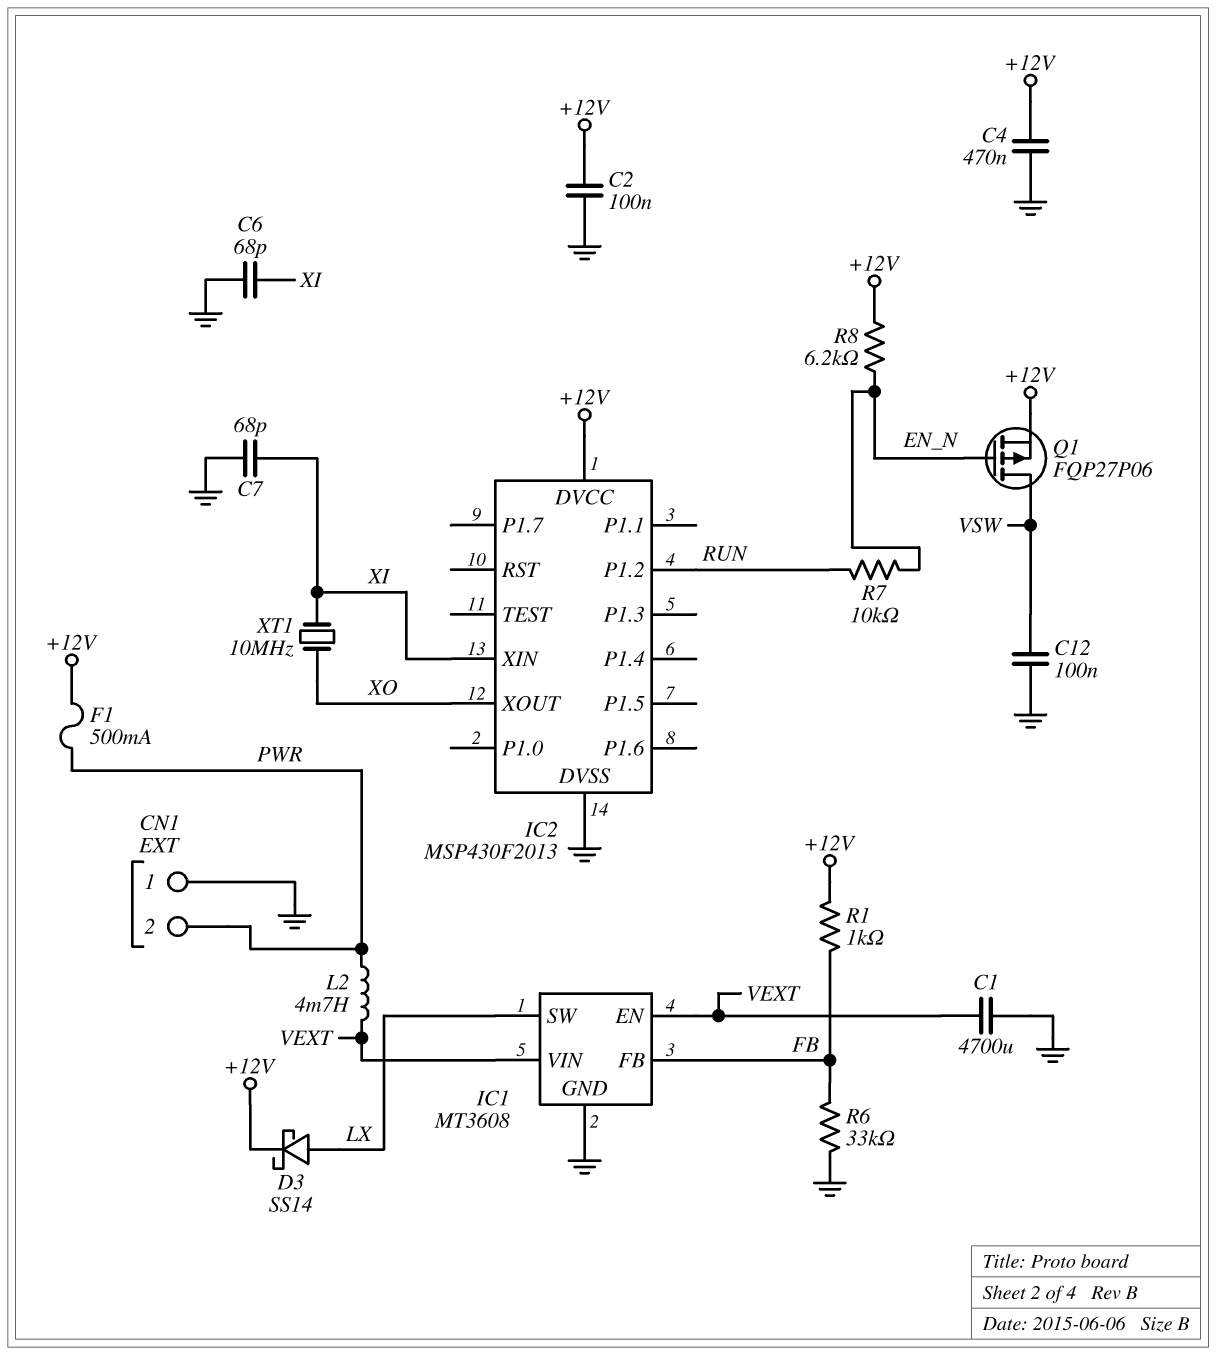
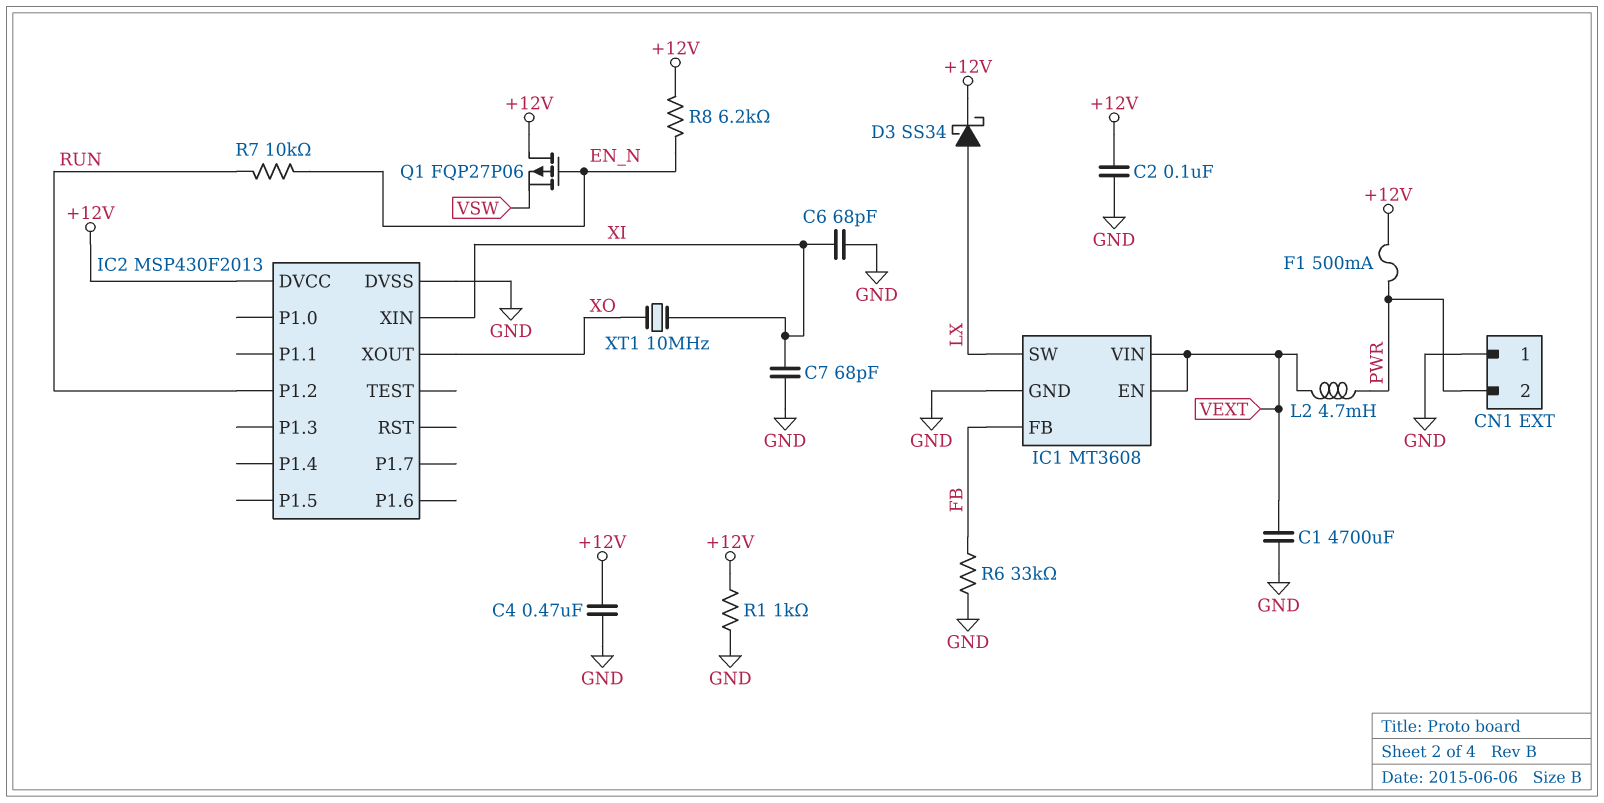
C12: 100nF (GND, VSW) -> none
D3: schottky SS14 (A LX, K +12V) -> schottky SS34 (A LX, K +12V)
Q1: PMOS FQP27P06 (G EN_N, D VSW, S +12V) -> PMOS FQP27P06 (G EN_N, D +12V, S VSW)
R1: 1k (+12V, FB) -> 1k (+12V, GND)

